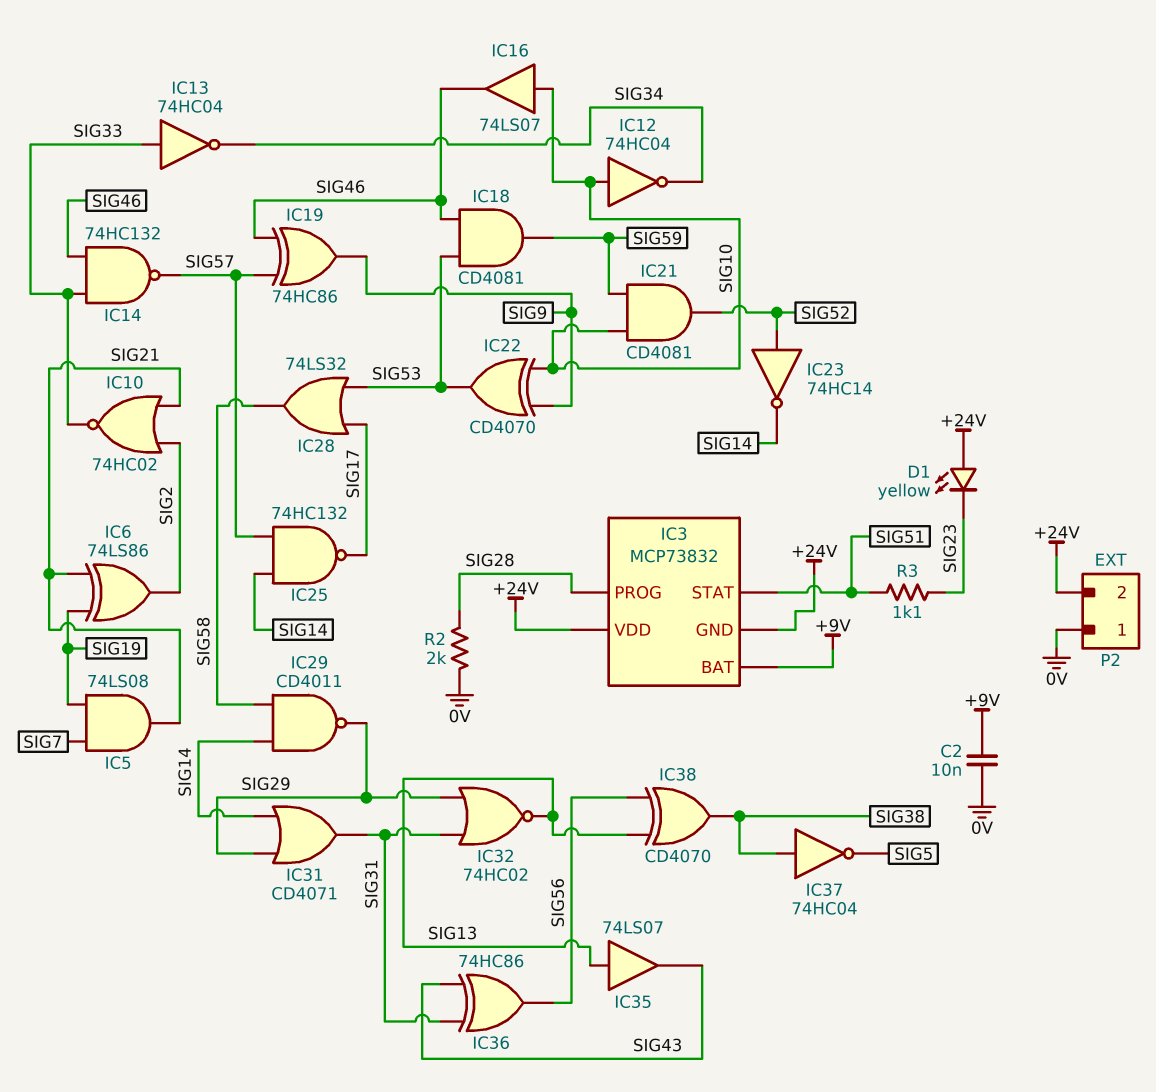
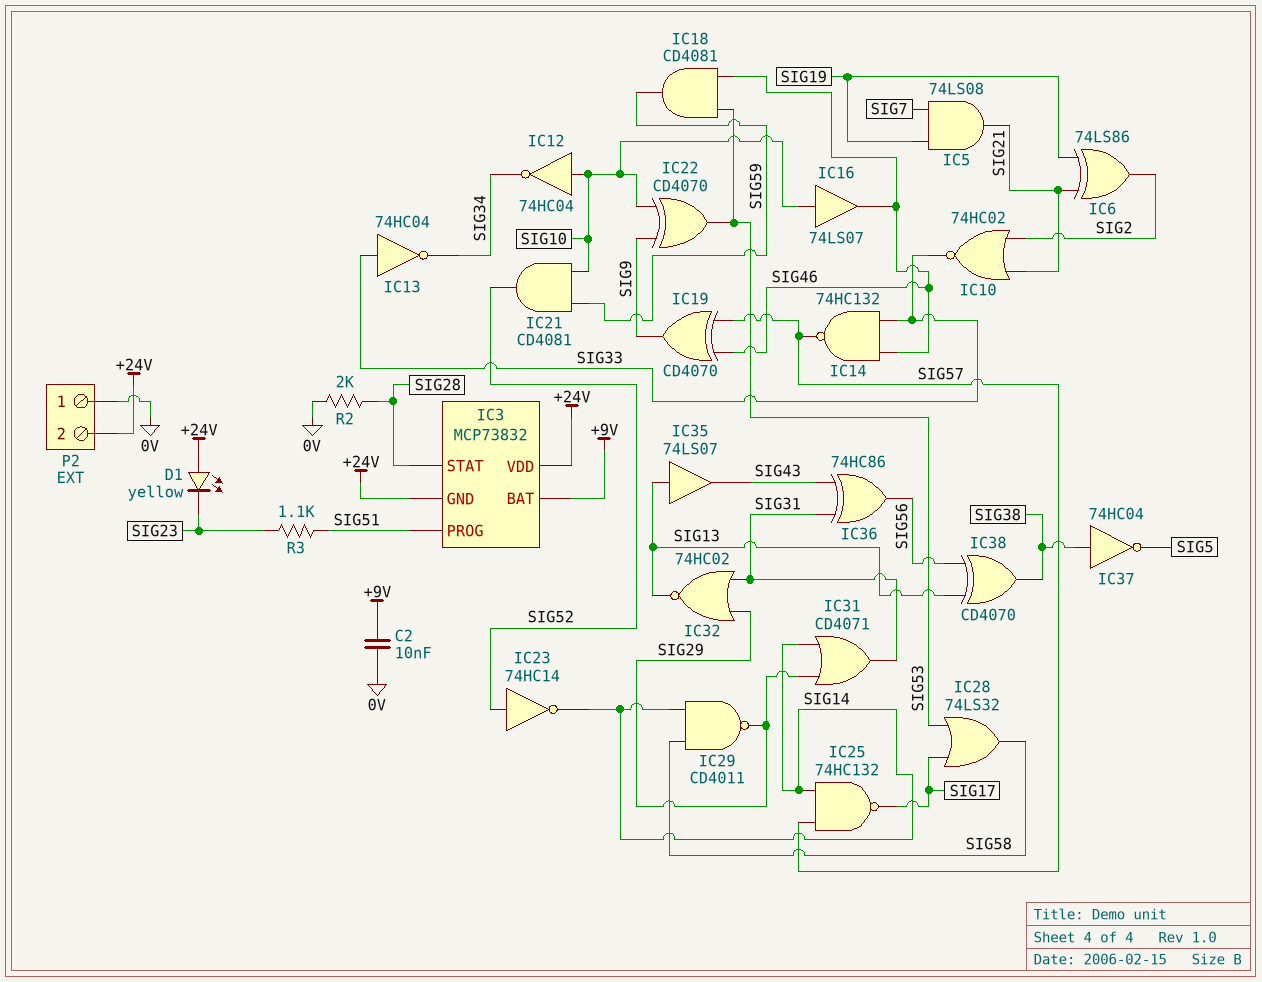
IC3 pin PROG: SIG28 -> SIG51
IC3 pin STAT: SIG51 -> SIG28
IC19: XOR 74HC86 (in SIG46, in SIG57, out SIG9) -> XOR CD4070 (in SIG46, in SIG57, out SIG9)

